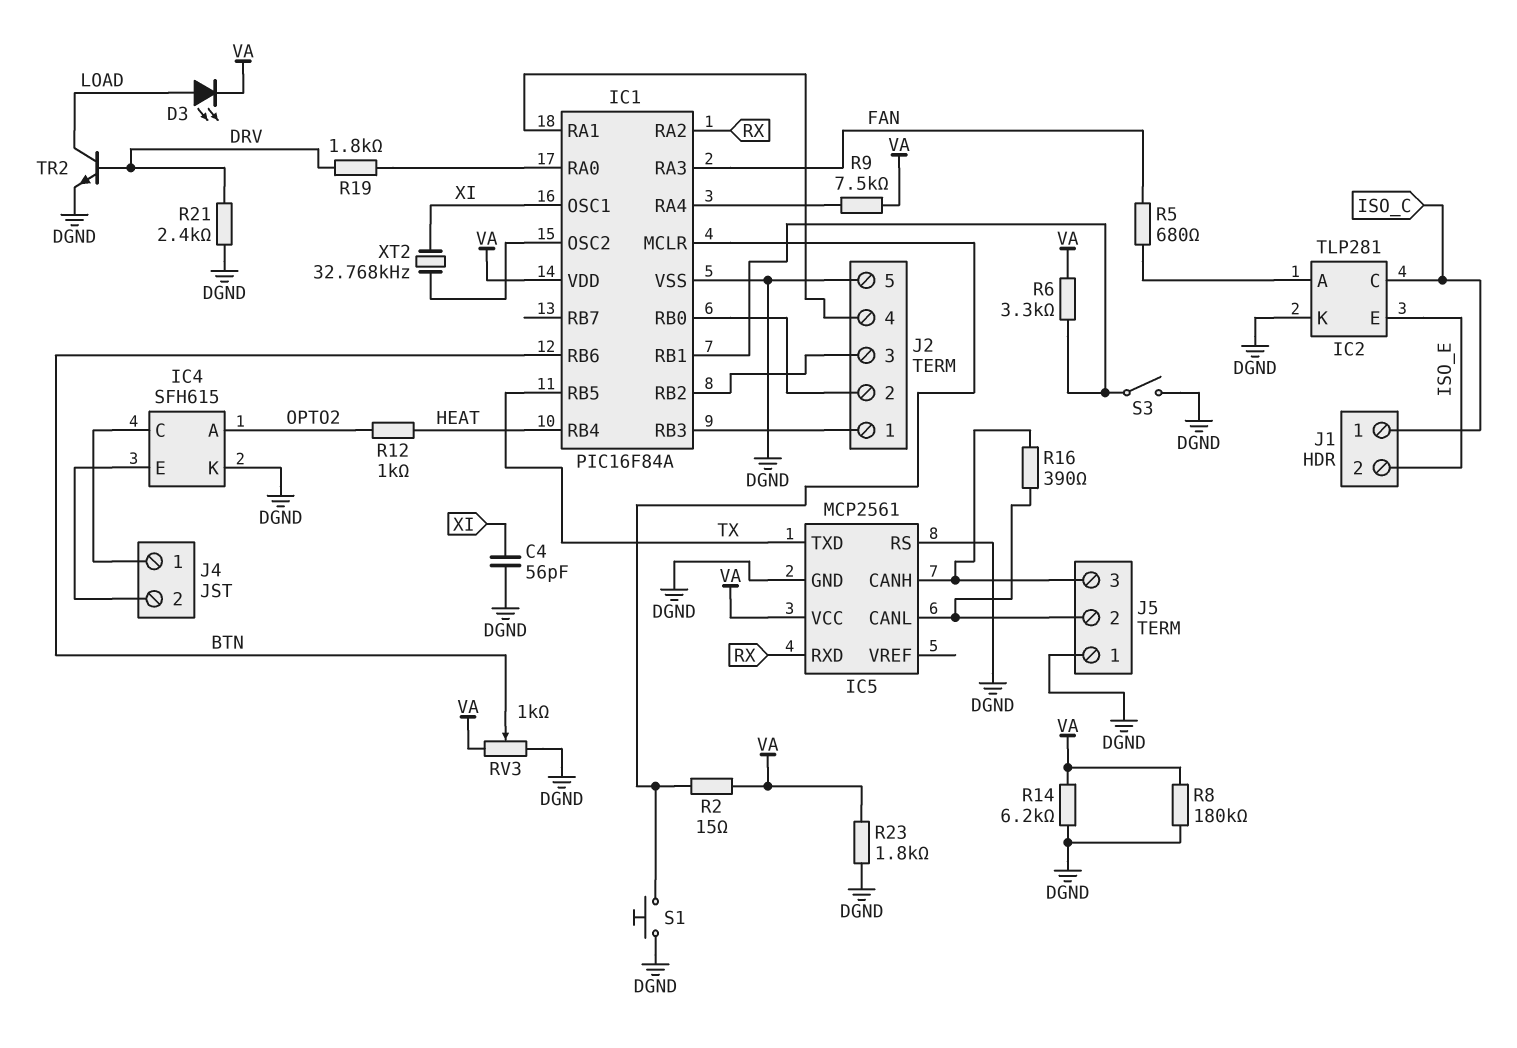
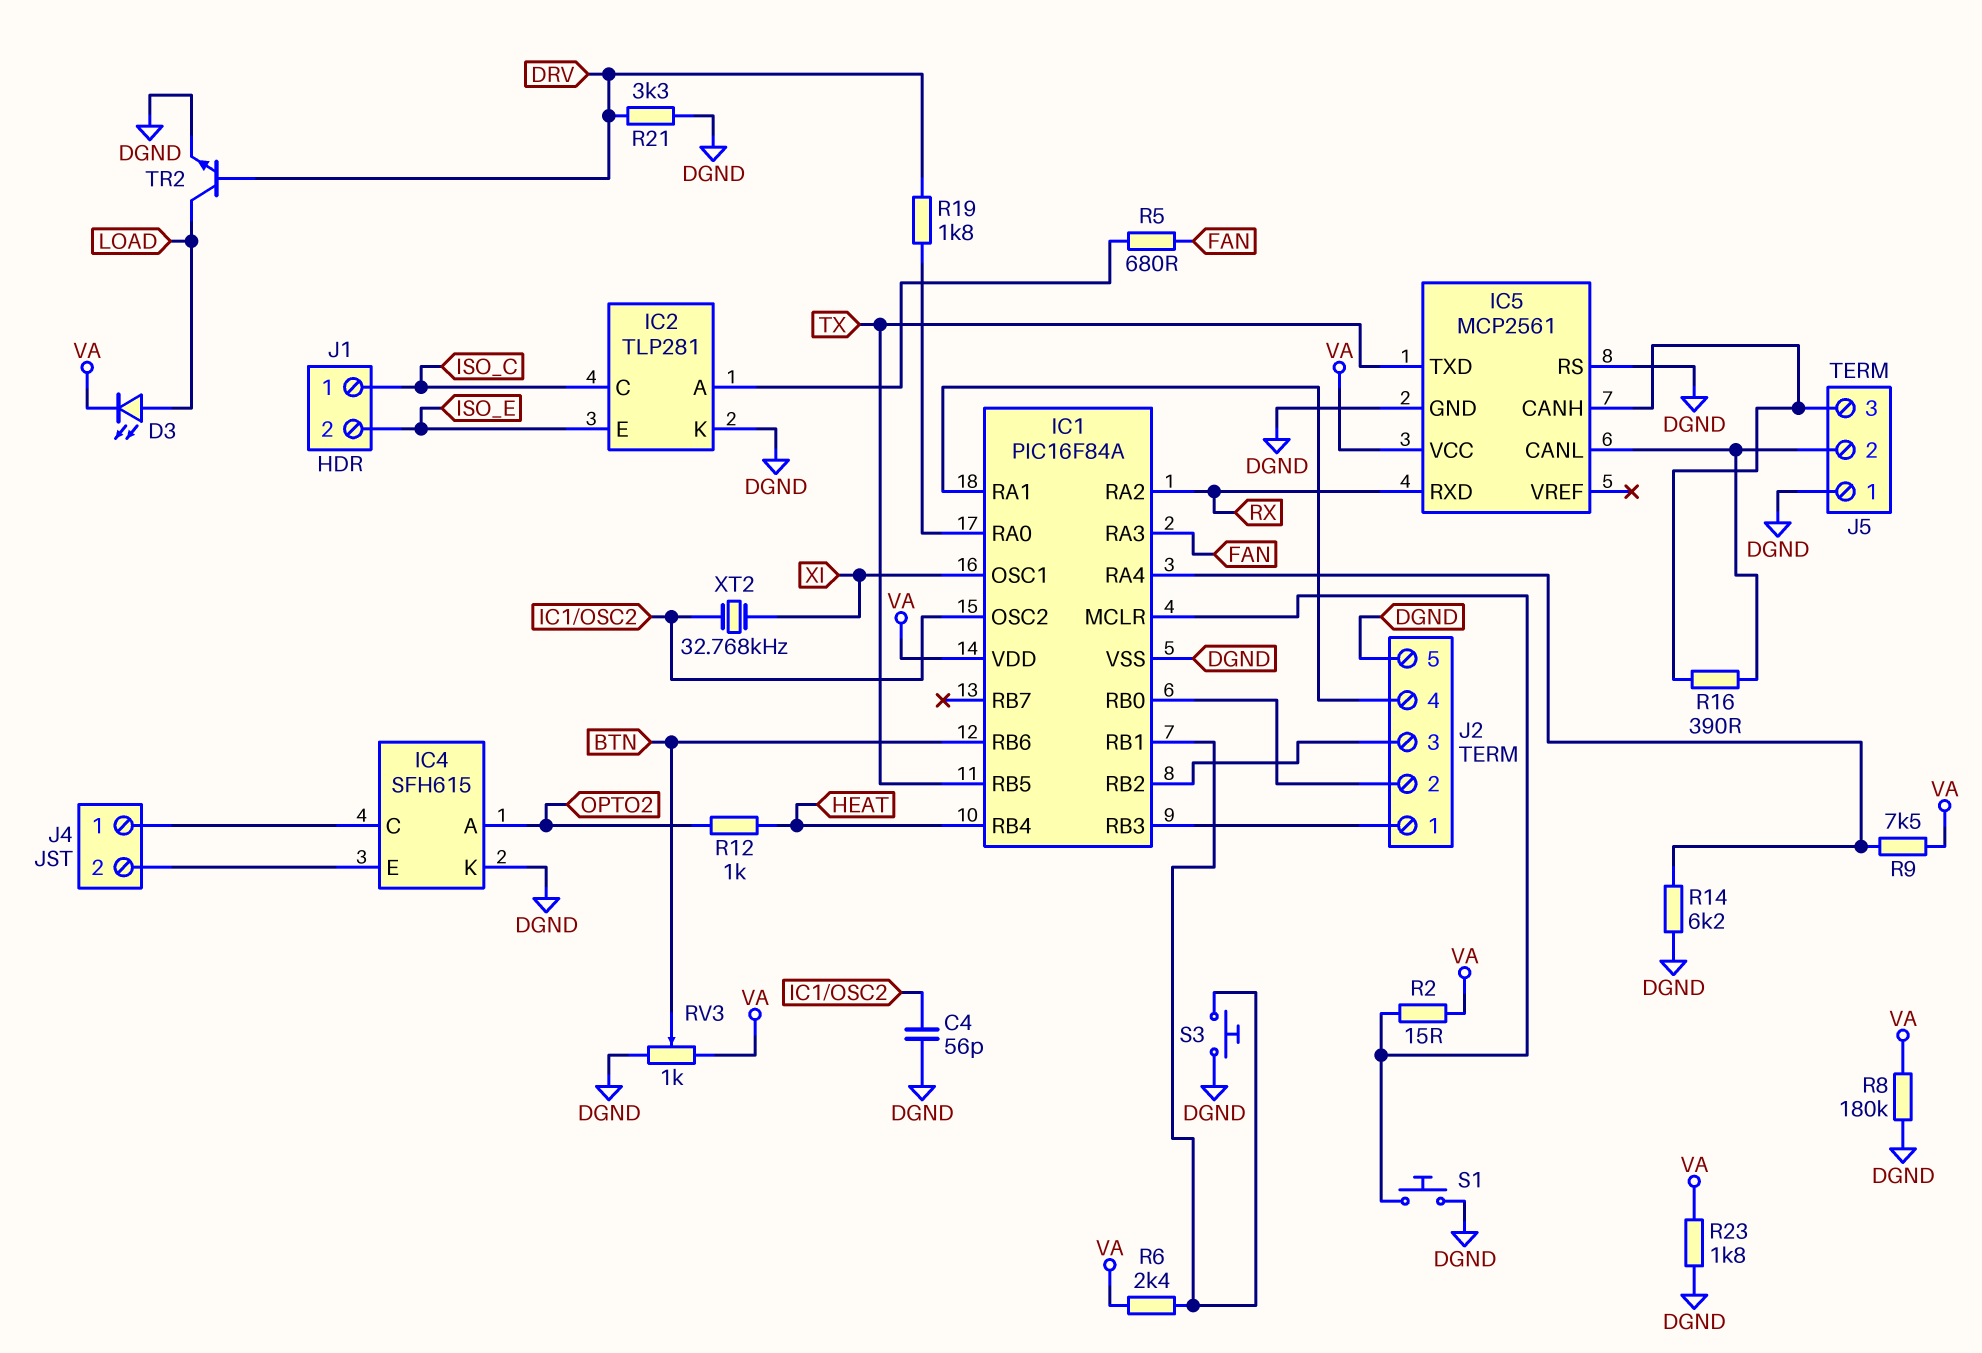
C4: 56pF (DGND, XI) -> 56pF (DGND, IC1/OSC2)
R6: 3.3k (IC1/RB1, VA) -> 2.4k (IC1/RB1, VA)
R14: 6.2k (DGND, VA) -> 6.2k (DGND, IC1/RA4)
R21: 2.4k (DGND, DRV) -> 3.3k (DGND, DRV)
S3: switch (DGND, IC1/RB1) -> button (DGND, IC1/RB1)

